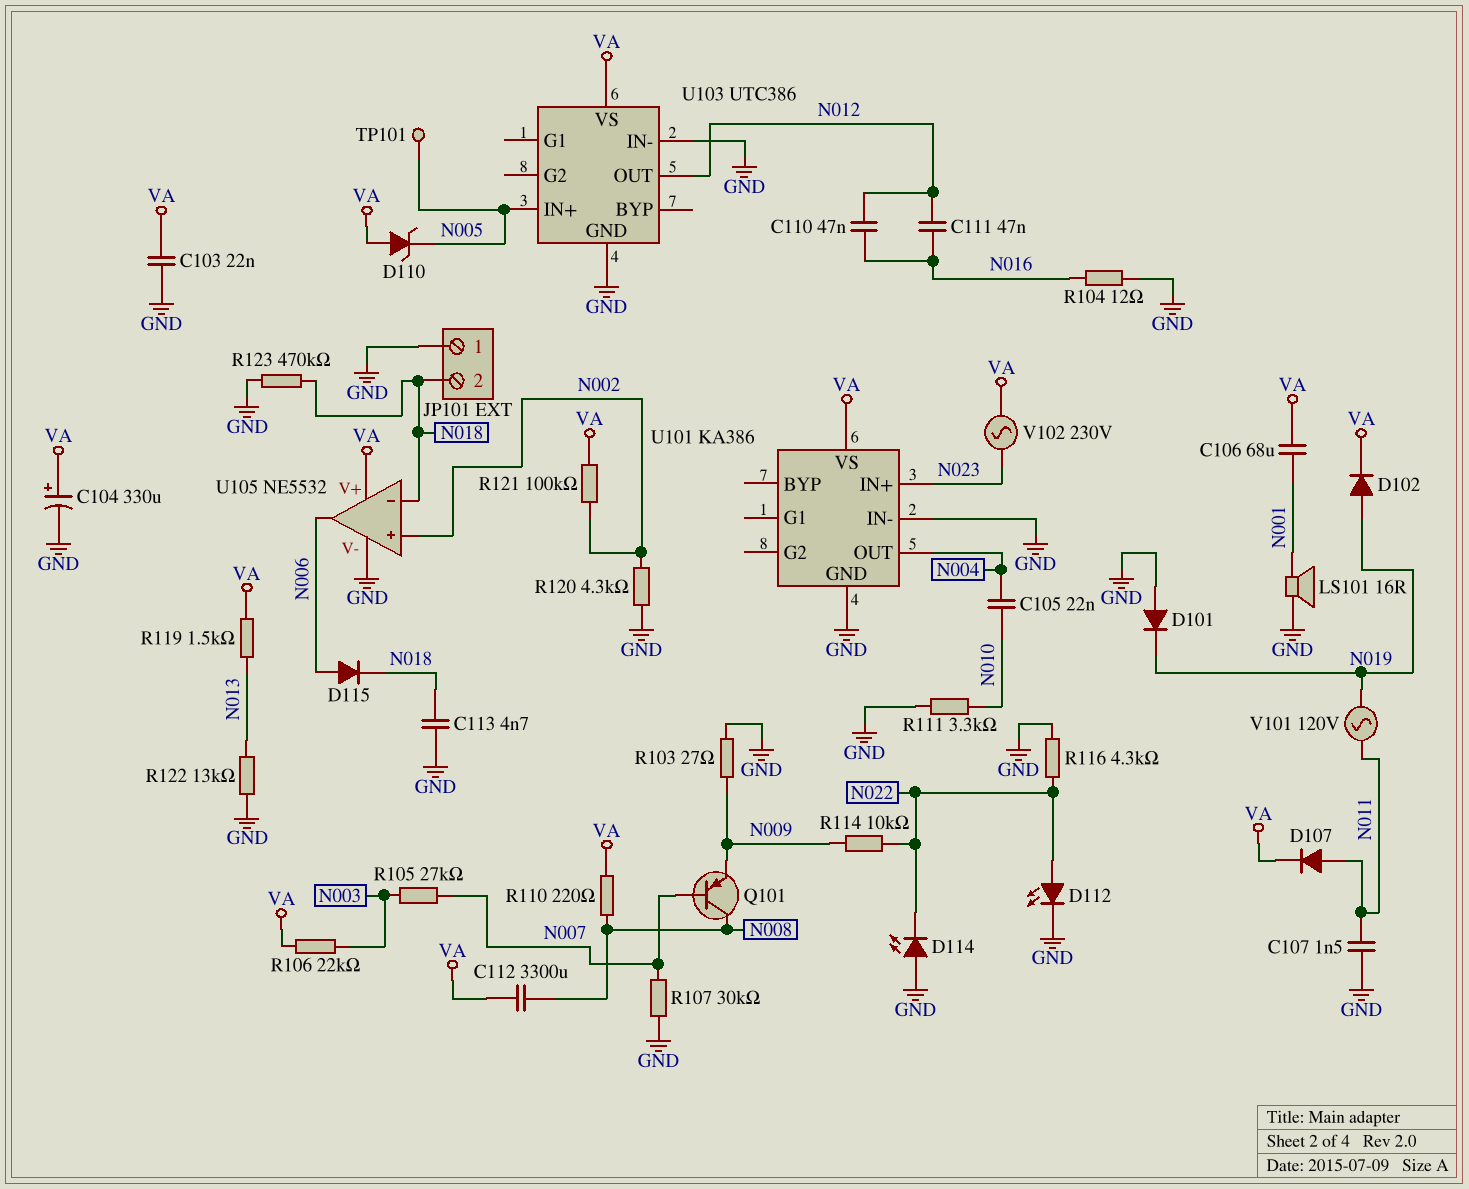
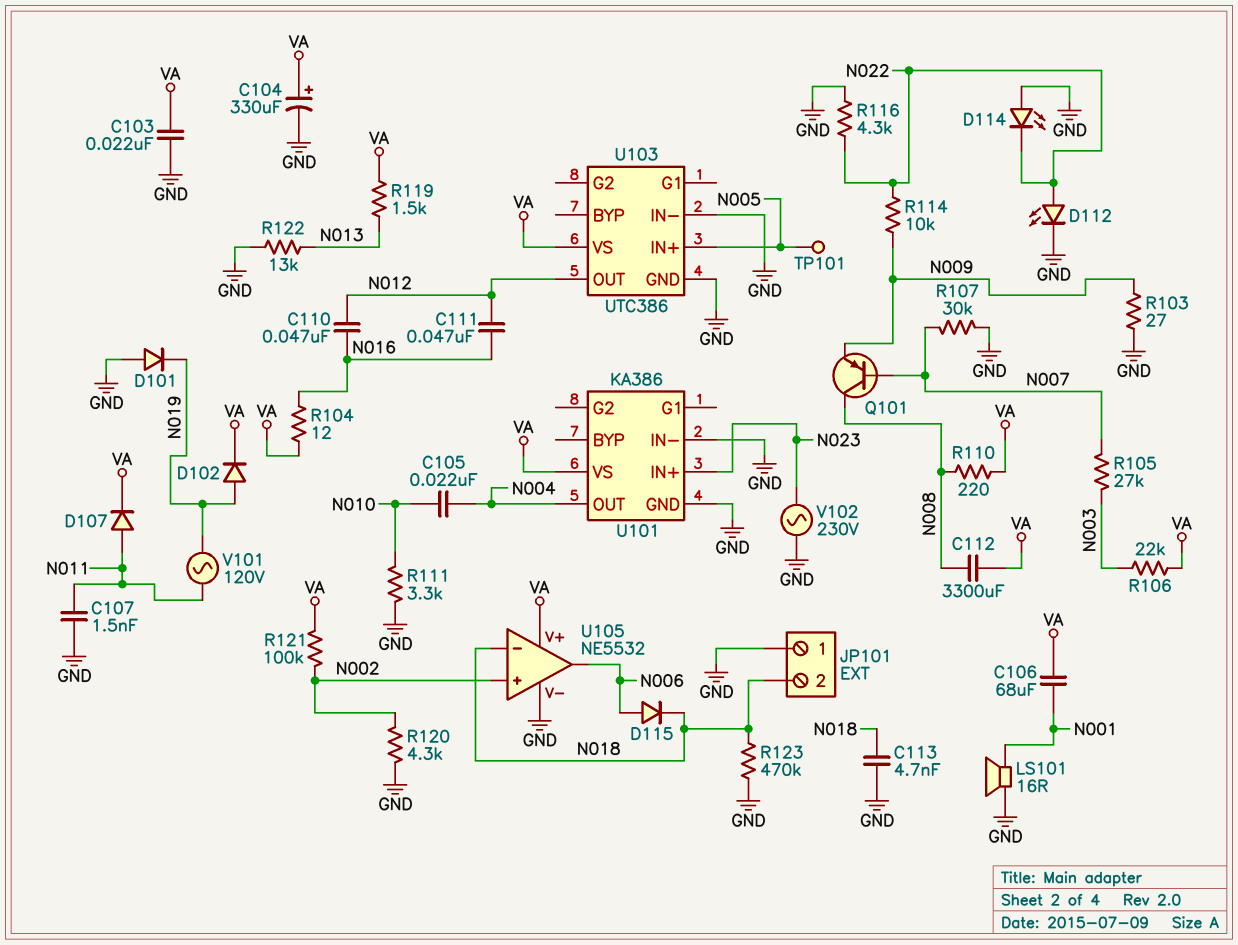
D110: zener (A VA, K N005) -> none
R104: 12 (GND, N016) -> 12 (N016, VA)
V102: AC 230V (N023, VA) -> AC 230V (GND, N023)

